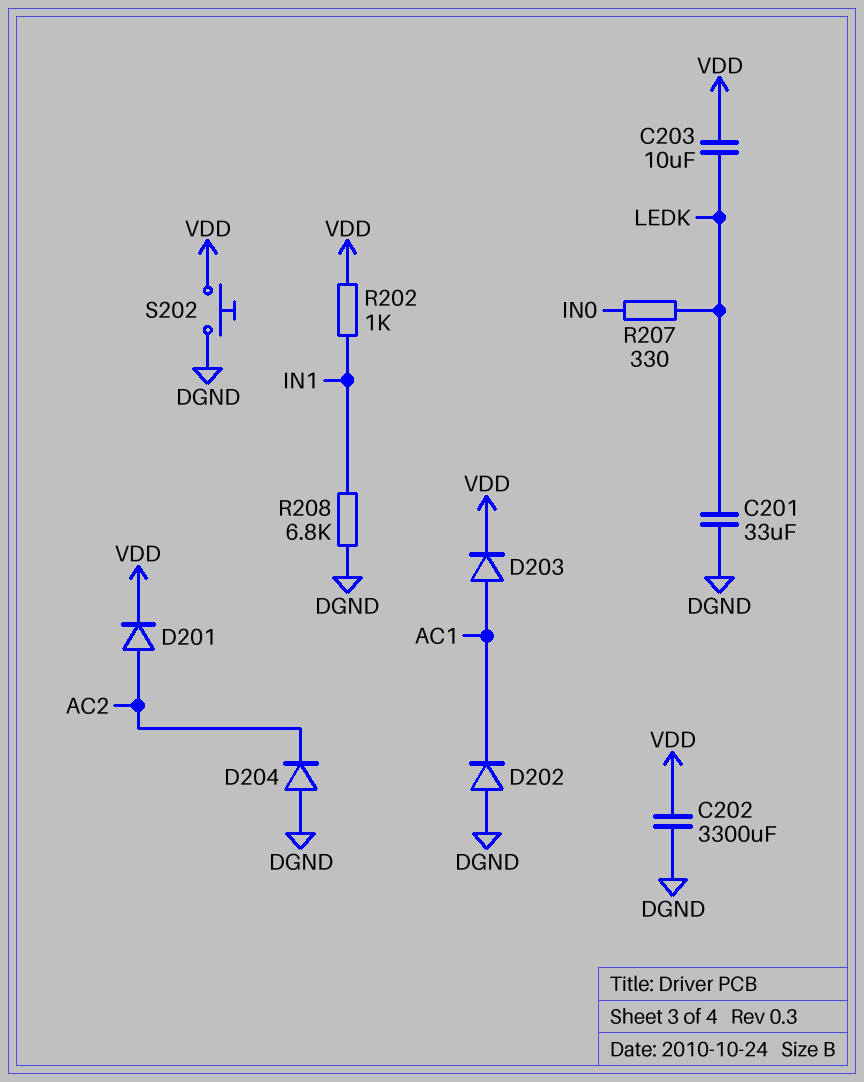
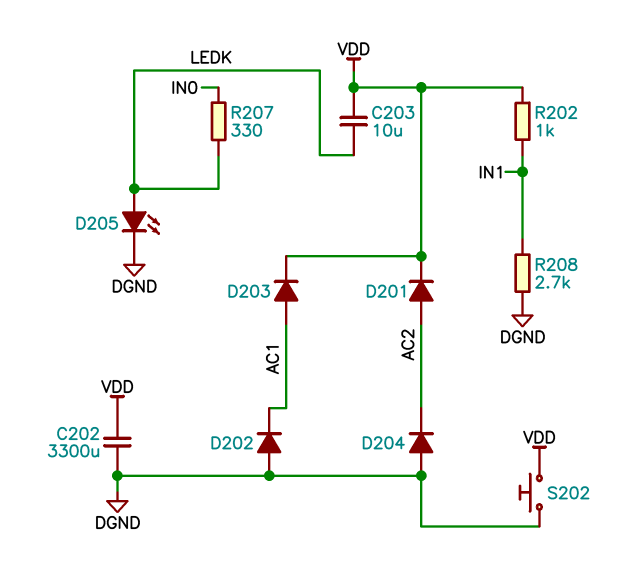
C201: 33uF (DGND, LEDK) -> none
D205: none -> LED (A LEDK, K DGND)
R208: 6.8k (DGND, IN1) -> 2.7k (DGND, IN1)

